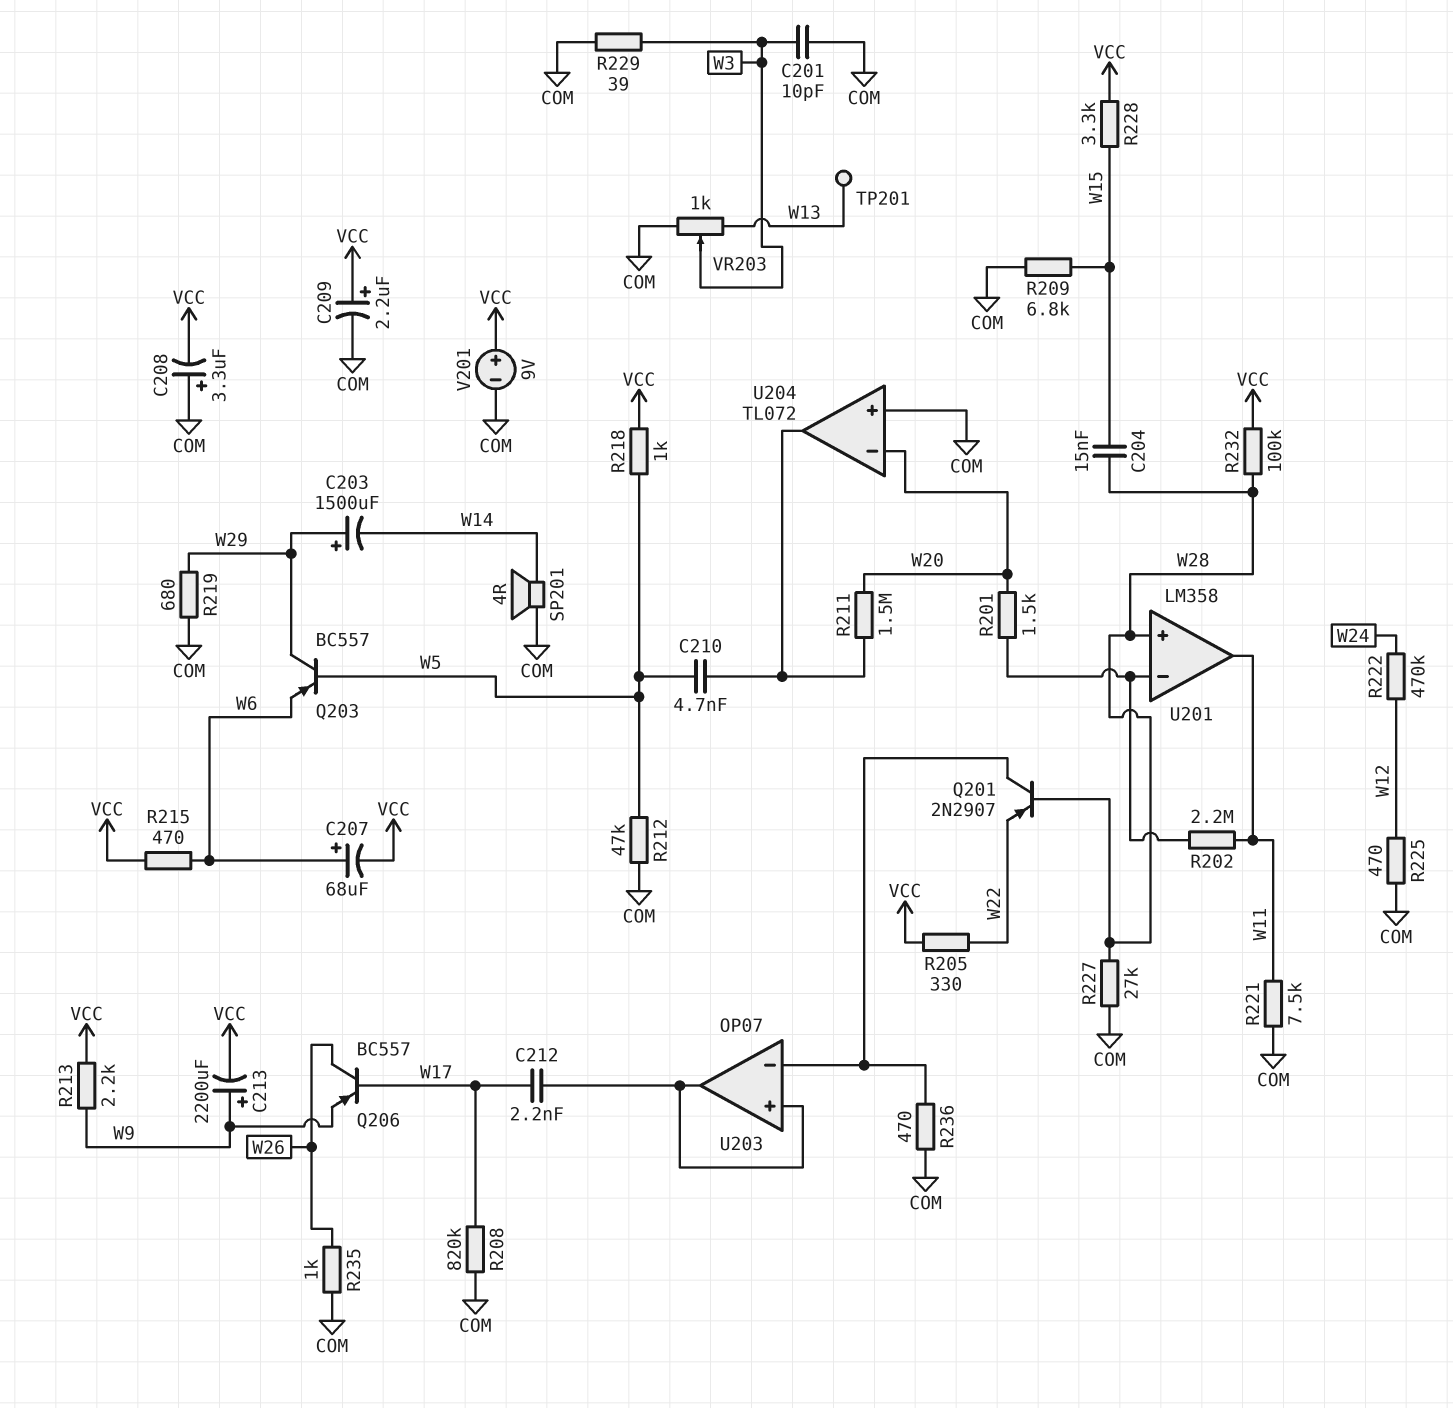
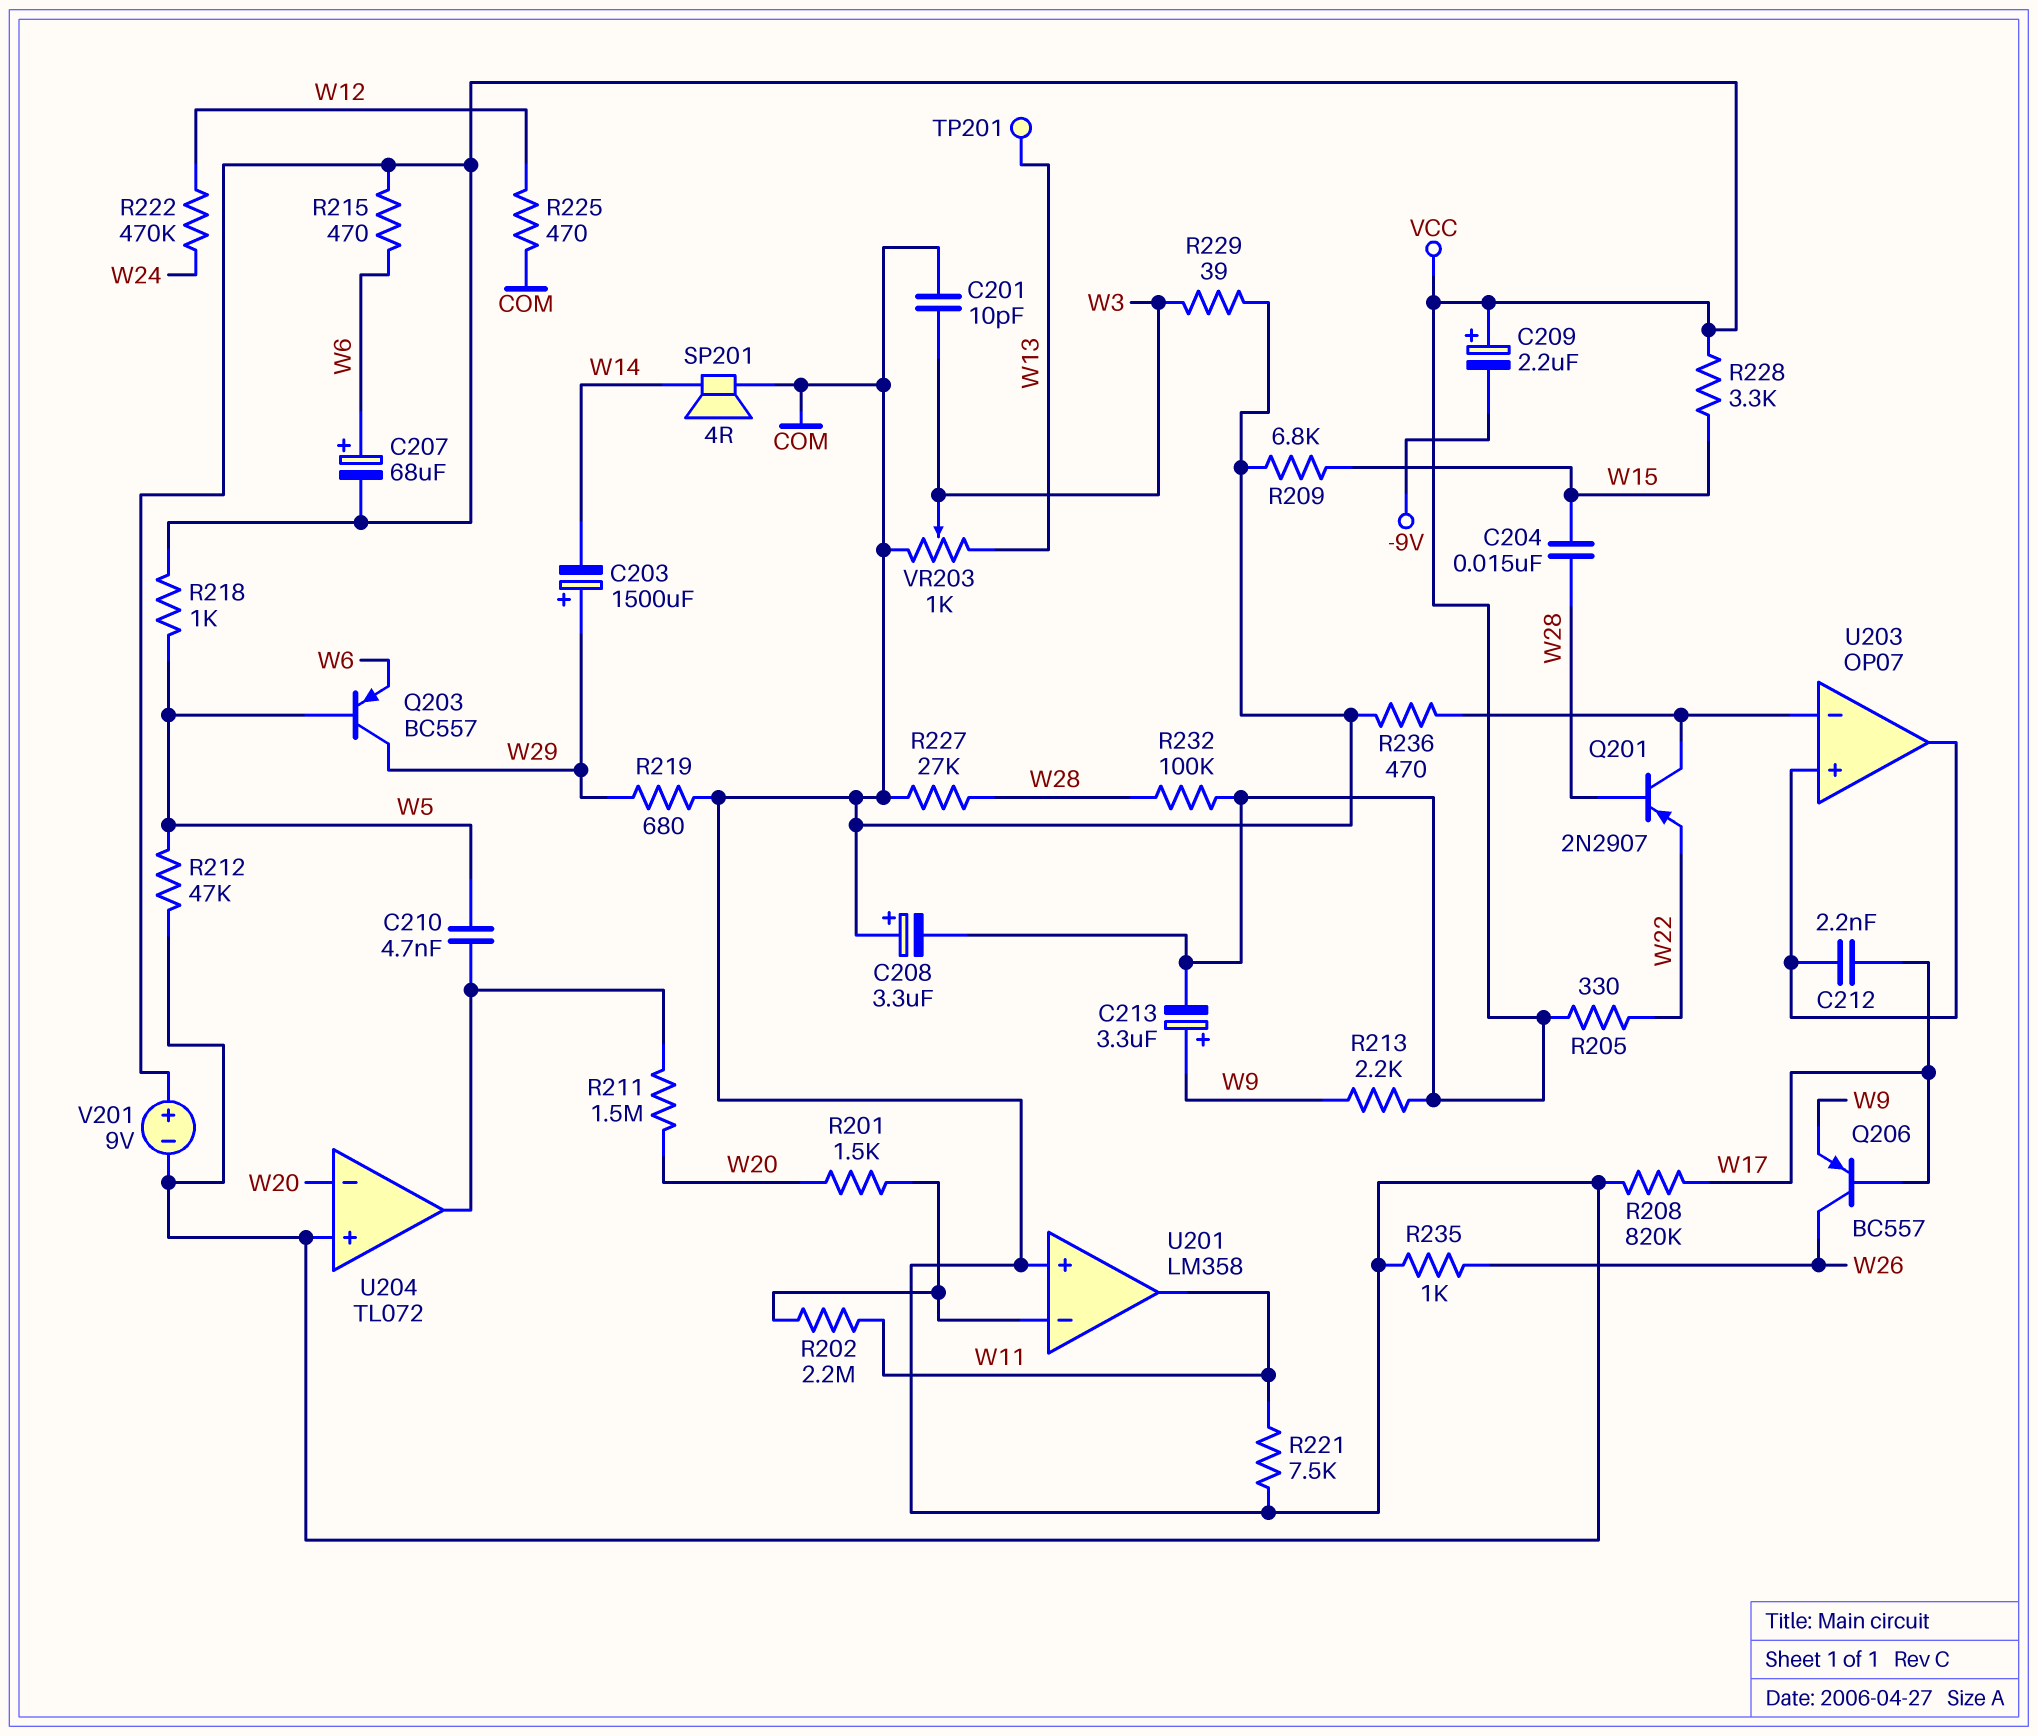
C209: 2.2uF (plus VCC, minus COM) -> 2.2uF (plus VCC, minus -9V)
C213: 2200uF (plus W9, minus VCC) -> 3.3uF (plus W9, minus VCC)
U201 pin in+: W28 -> COM

